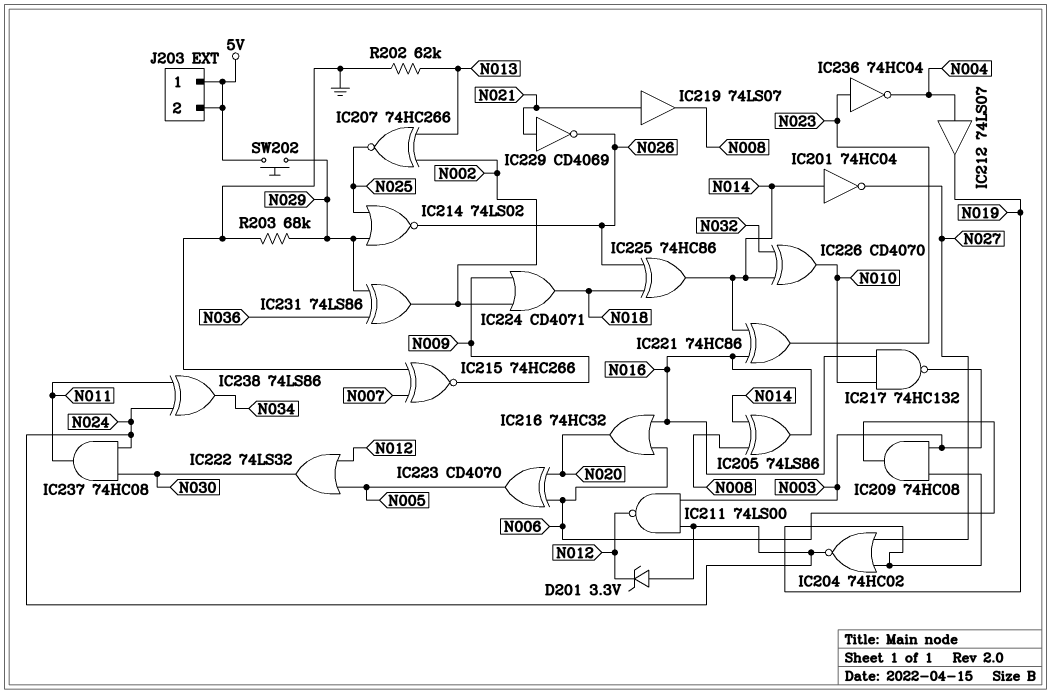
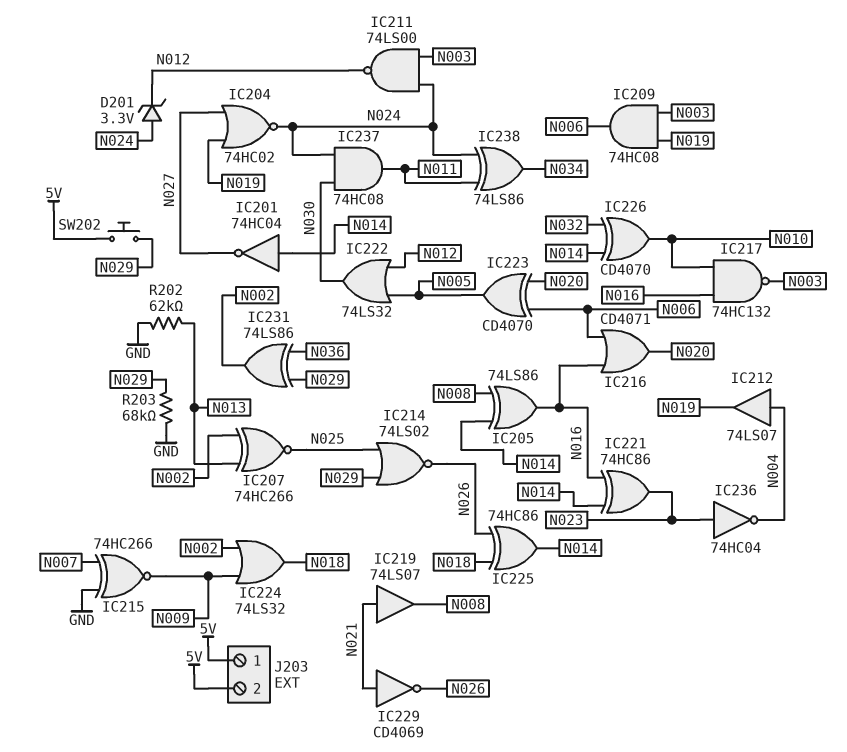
IC216: OR 74HC32 (in N006, in N016, out N020) -> OR CD4071 (in N006, in N016, out N020)
IC224: OR CD4071 (in N002, in N009, out N018) -> OR 74LS32 (in N002, in N009, out N018)

